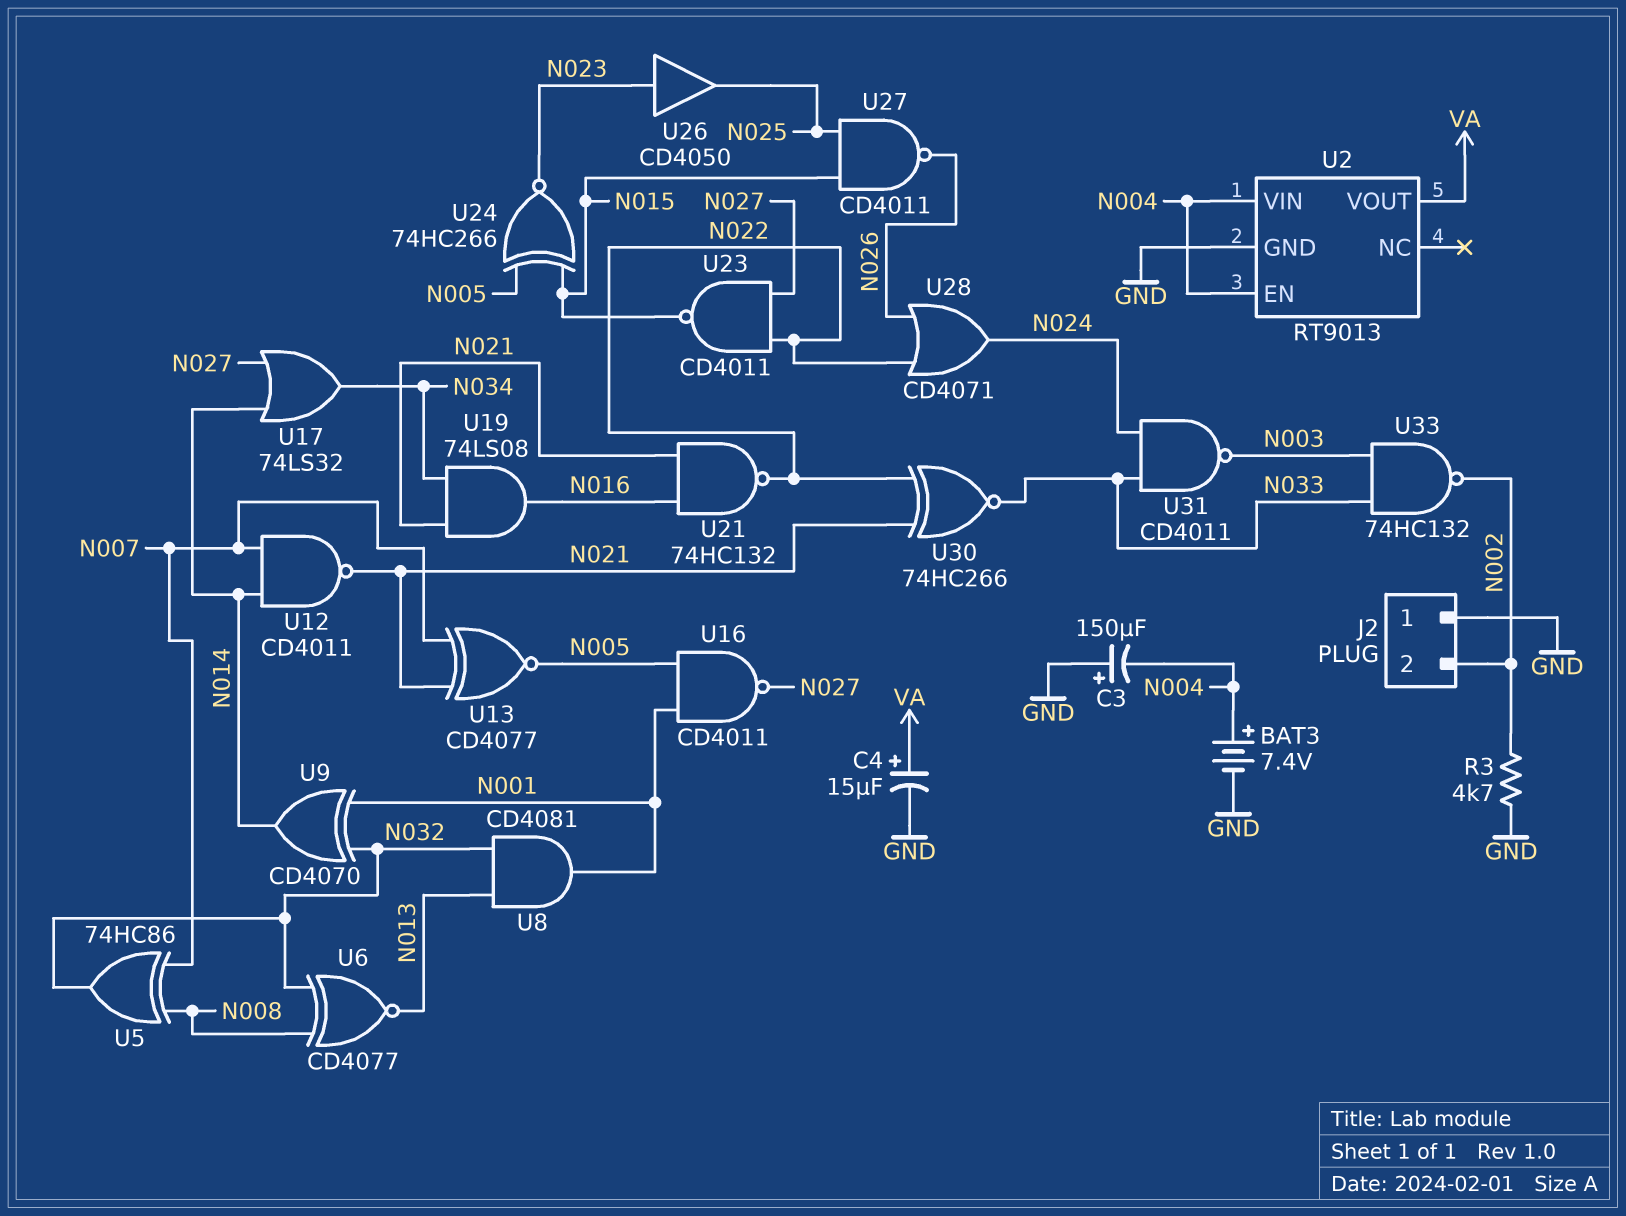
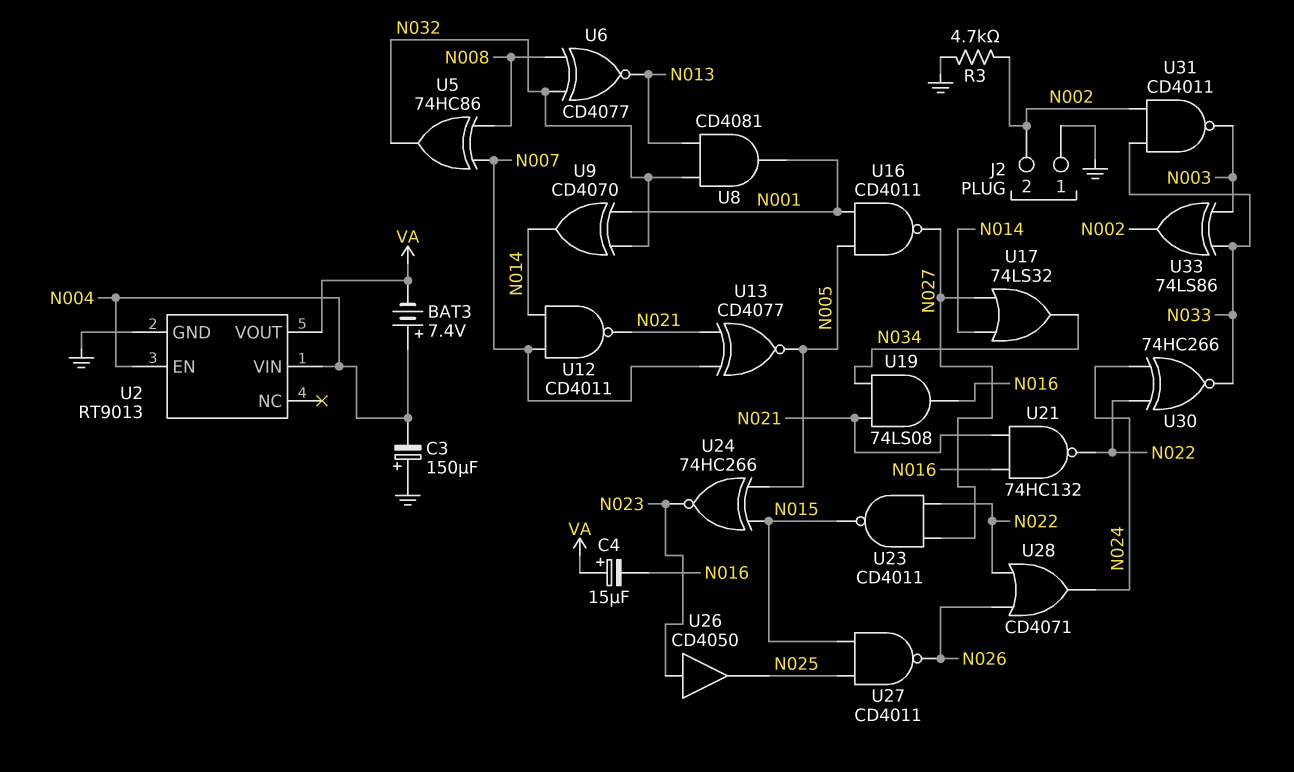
BAT3: 7.4V (plus N004, minus GND) -> 7.4V (plus N004, minus VA)
C4: 15uF (plus VA, minus GND) -> 15uF (plus VA, minus N016)
U30: XNOR 74HC266 (in N021, in N022, out N033) -> XNOR 74HC266 (in N022, in N024, out N033)
U31: NAND CD4011 (in N024, in N033, out N003) -> NAND CD4011 (in N002, in N033, out N003)
U33: NAND 74HC132 (in N003, in N033, out N002) -> XOR 74LS86 (in N003, in N033, out N002)

